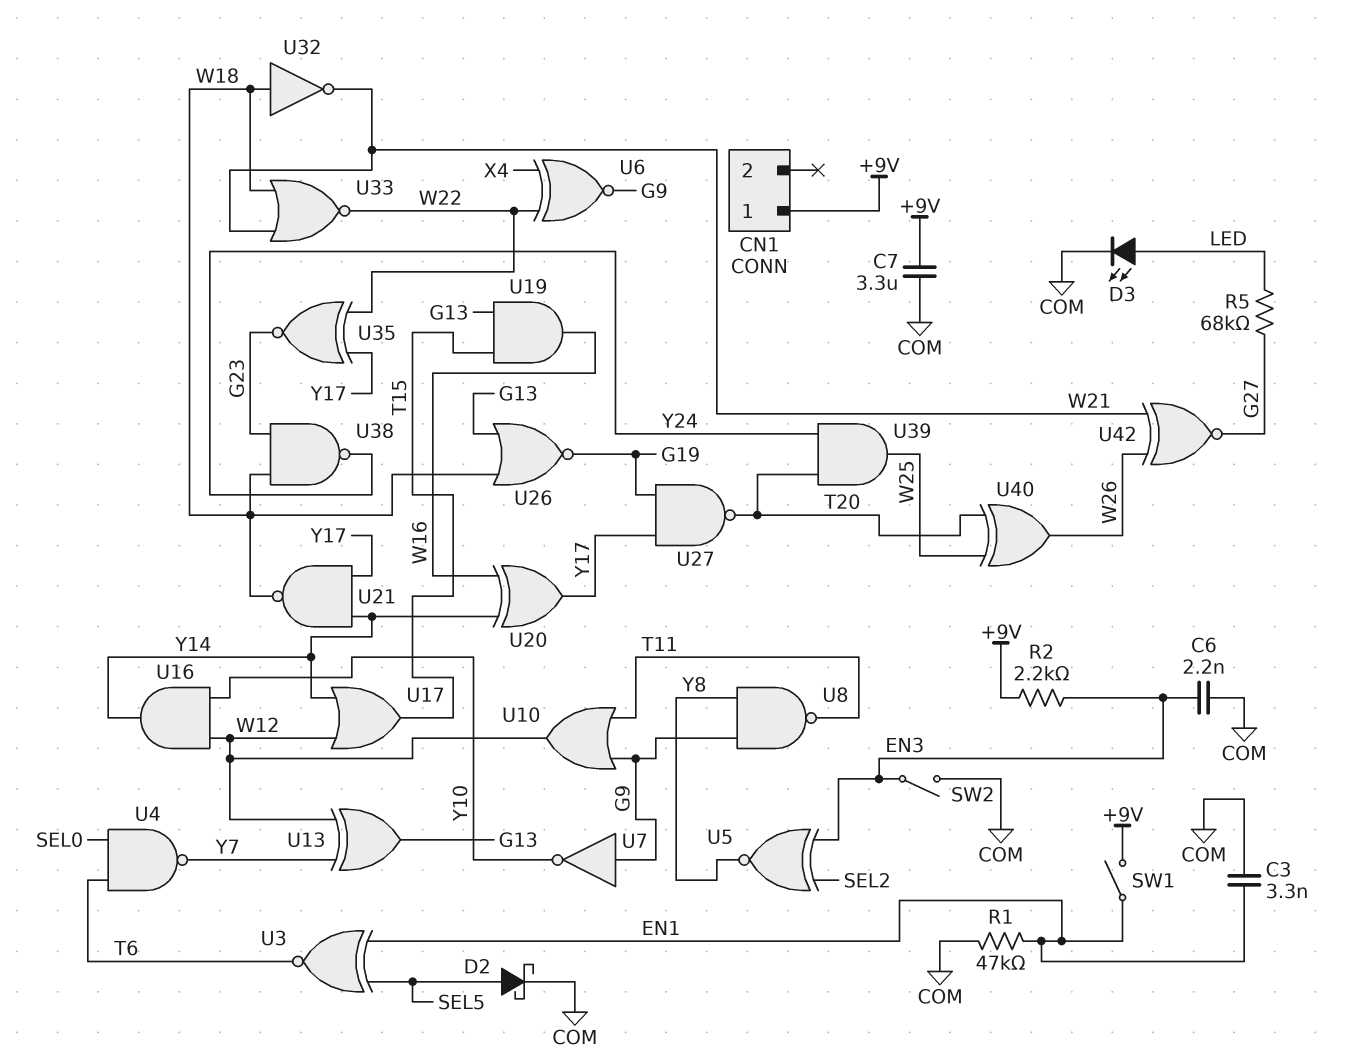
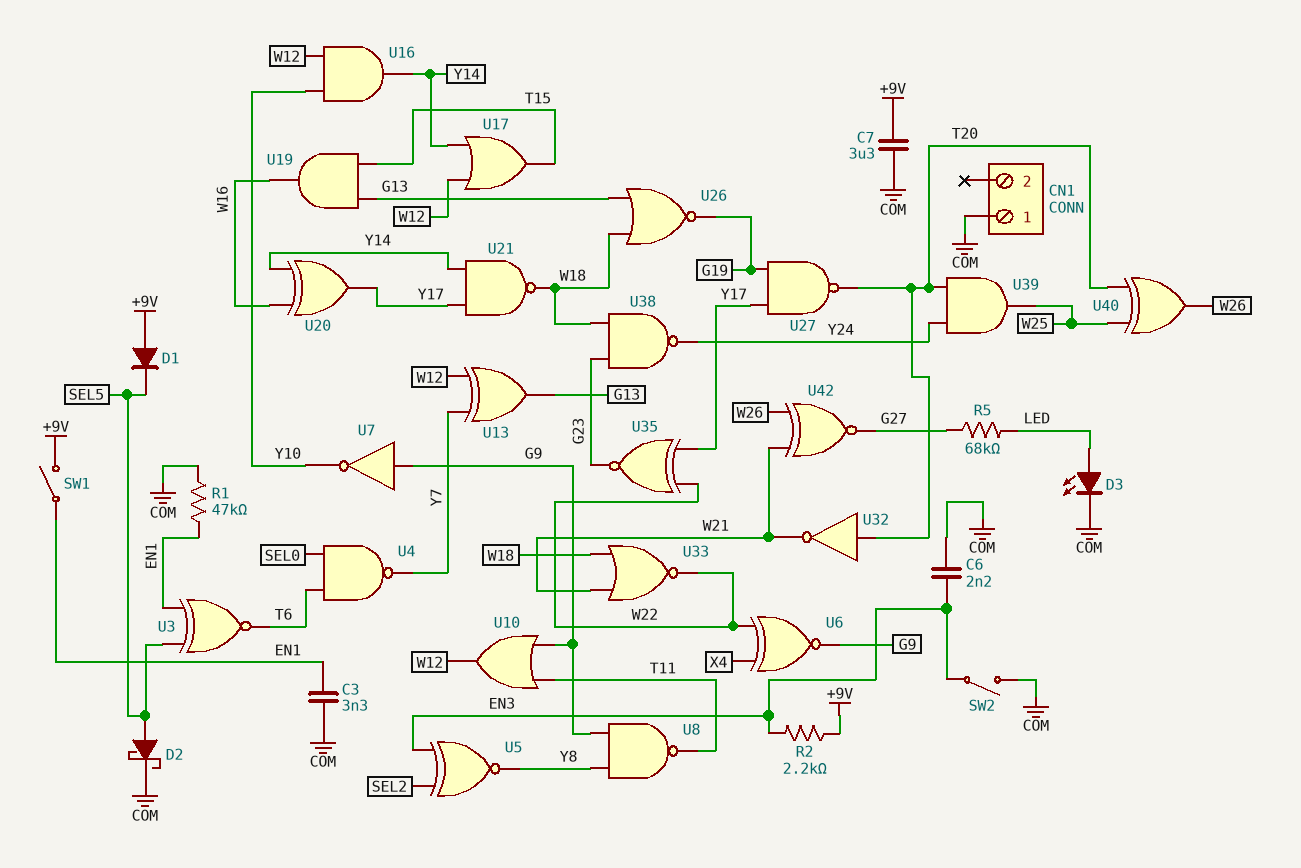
CN1 pin 1: +9V -> COM
D1: none -> diode (A +9V, K SEL5)
U32: NOT (in W18, out W21) -> NOT (in T20, out W21)

